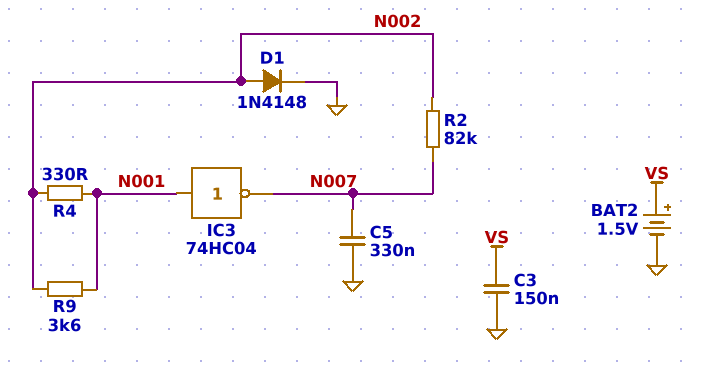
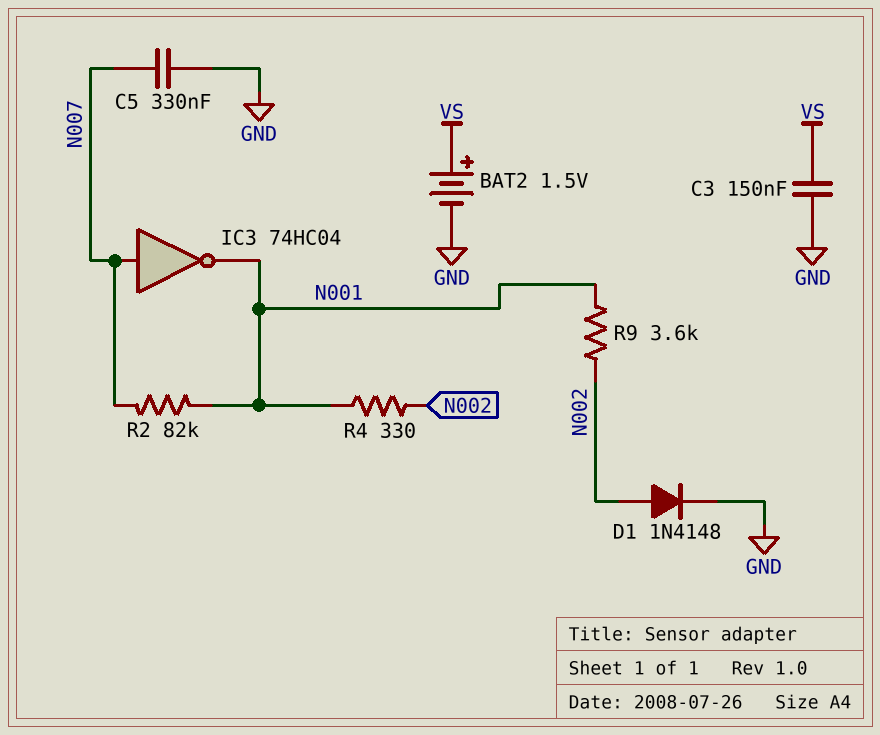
IC3: NOT 74HC04 (in N001, out N007) -> NOT 74HC04 (in N007, out N001)
R2: 82k (N002, N007) -> 82k (N001, N007)

